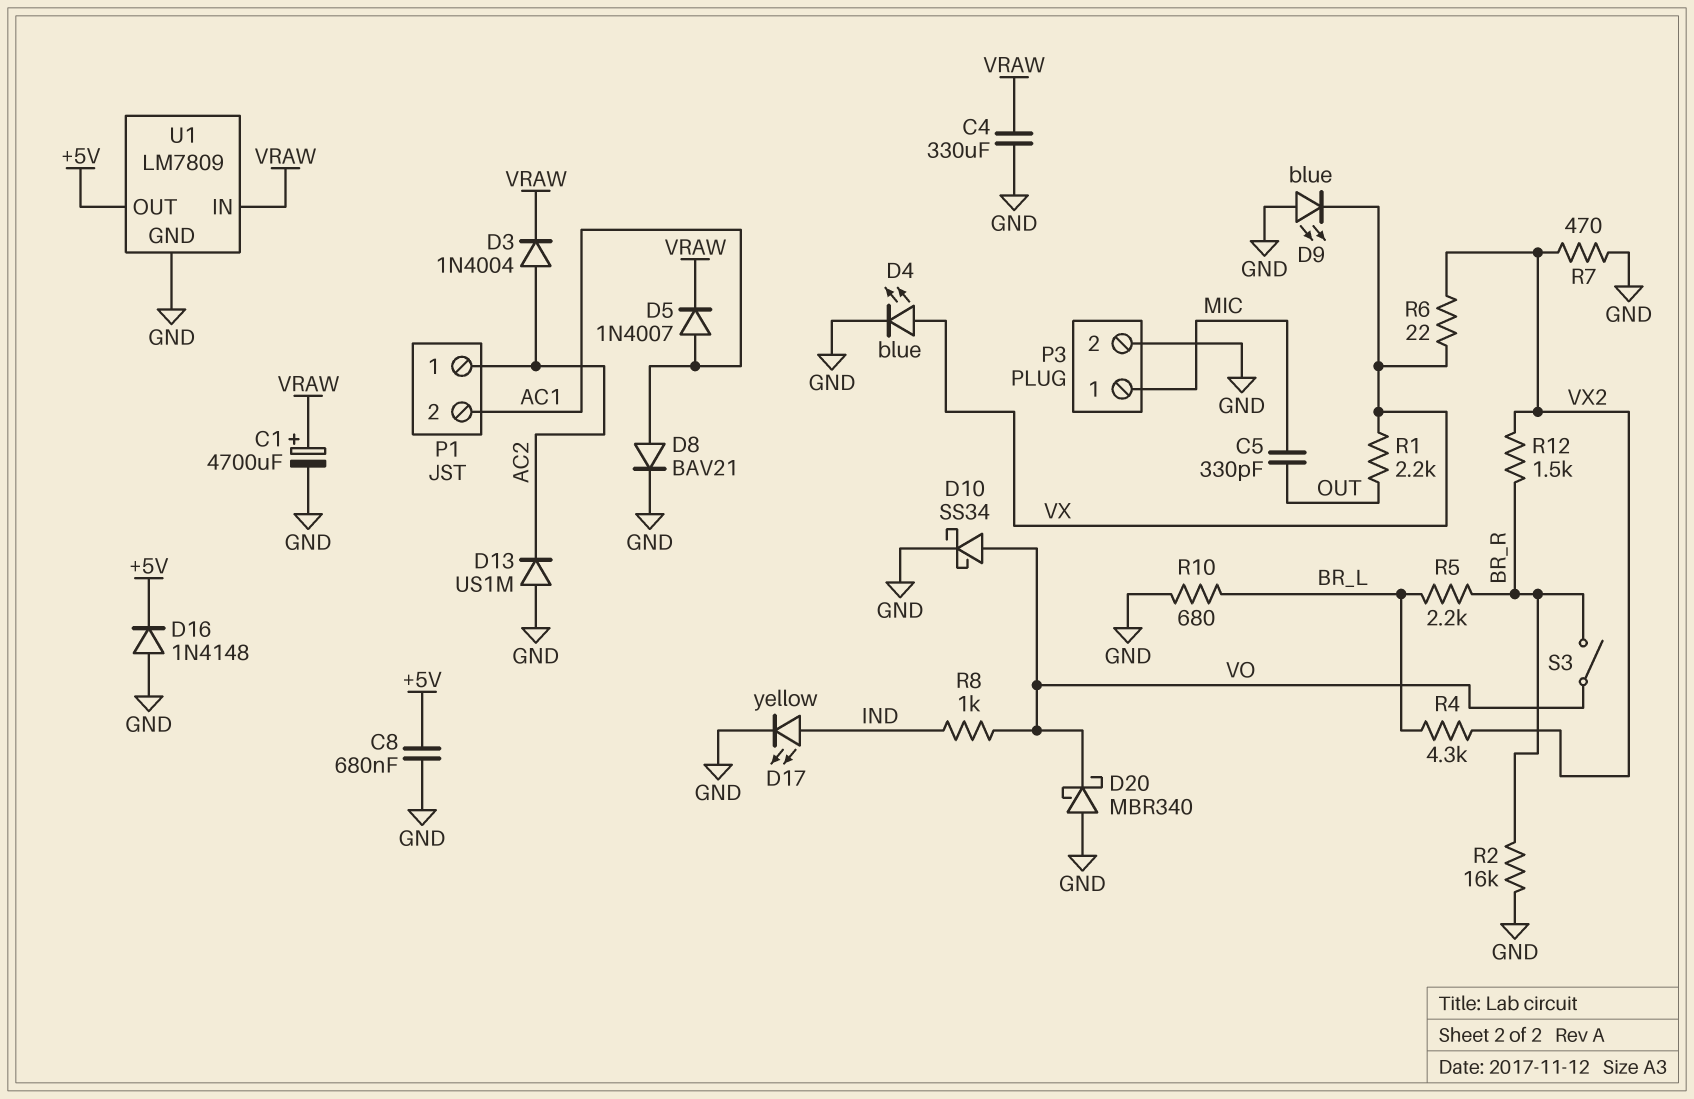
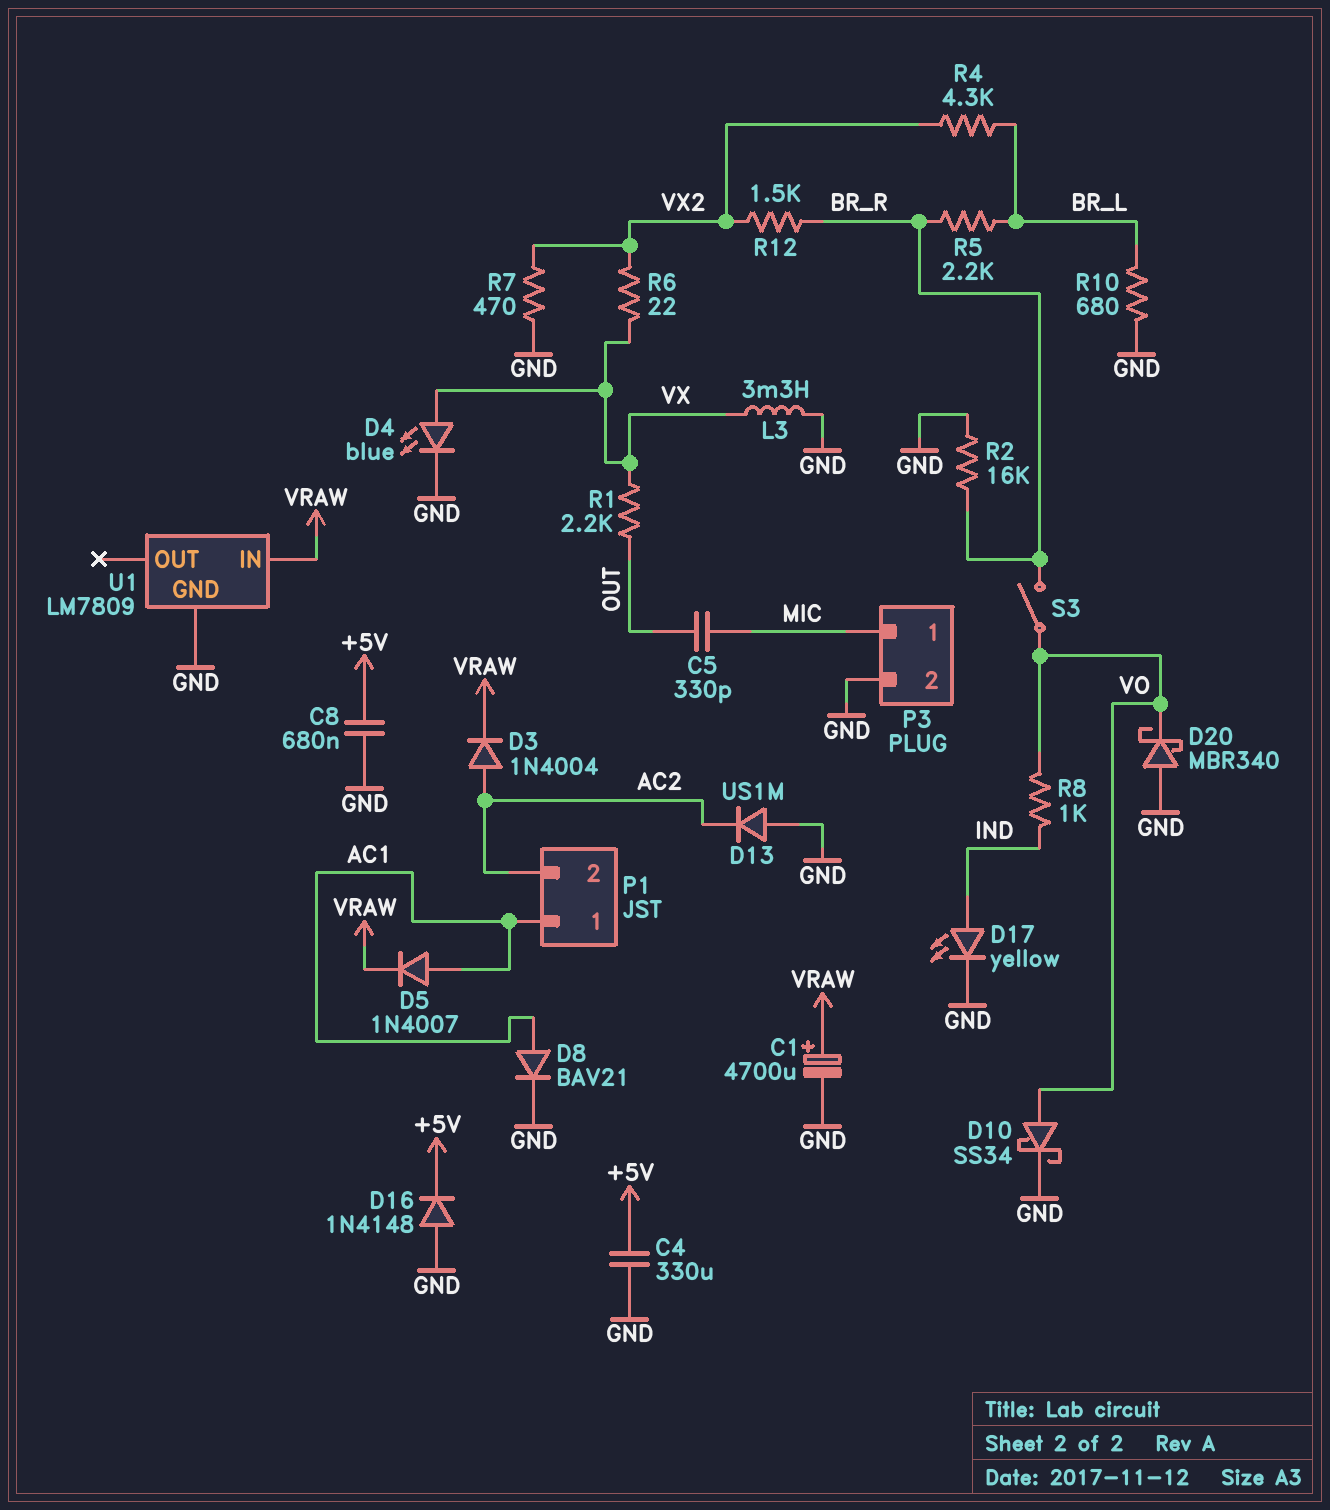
C4: 330uF (GND, VRAW) -> 330uF (+5V, GND)
D9: LED blue (A GND, K VX) -> none
L3: none -> 3.3mH (GND, VX)
P1 pin 1: AC2 -> AC1
P1 pin 2: AC1 -> AC2
U1 pin OUT: +5V -> none

